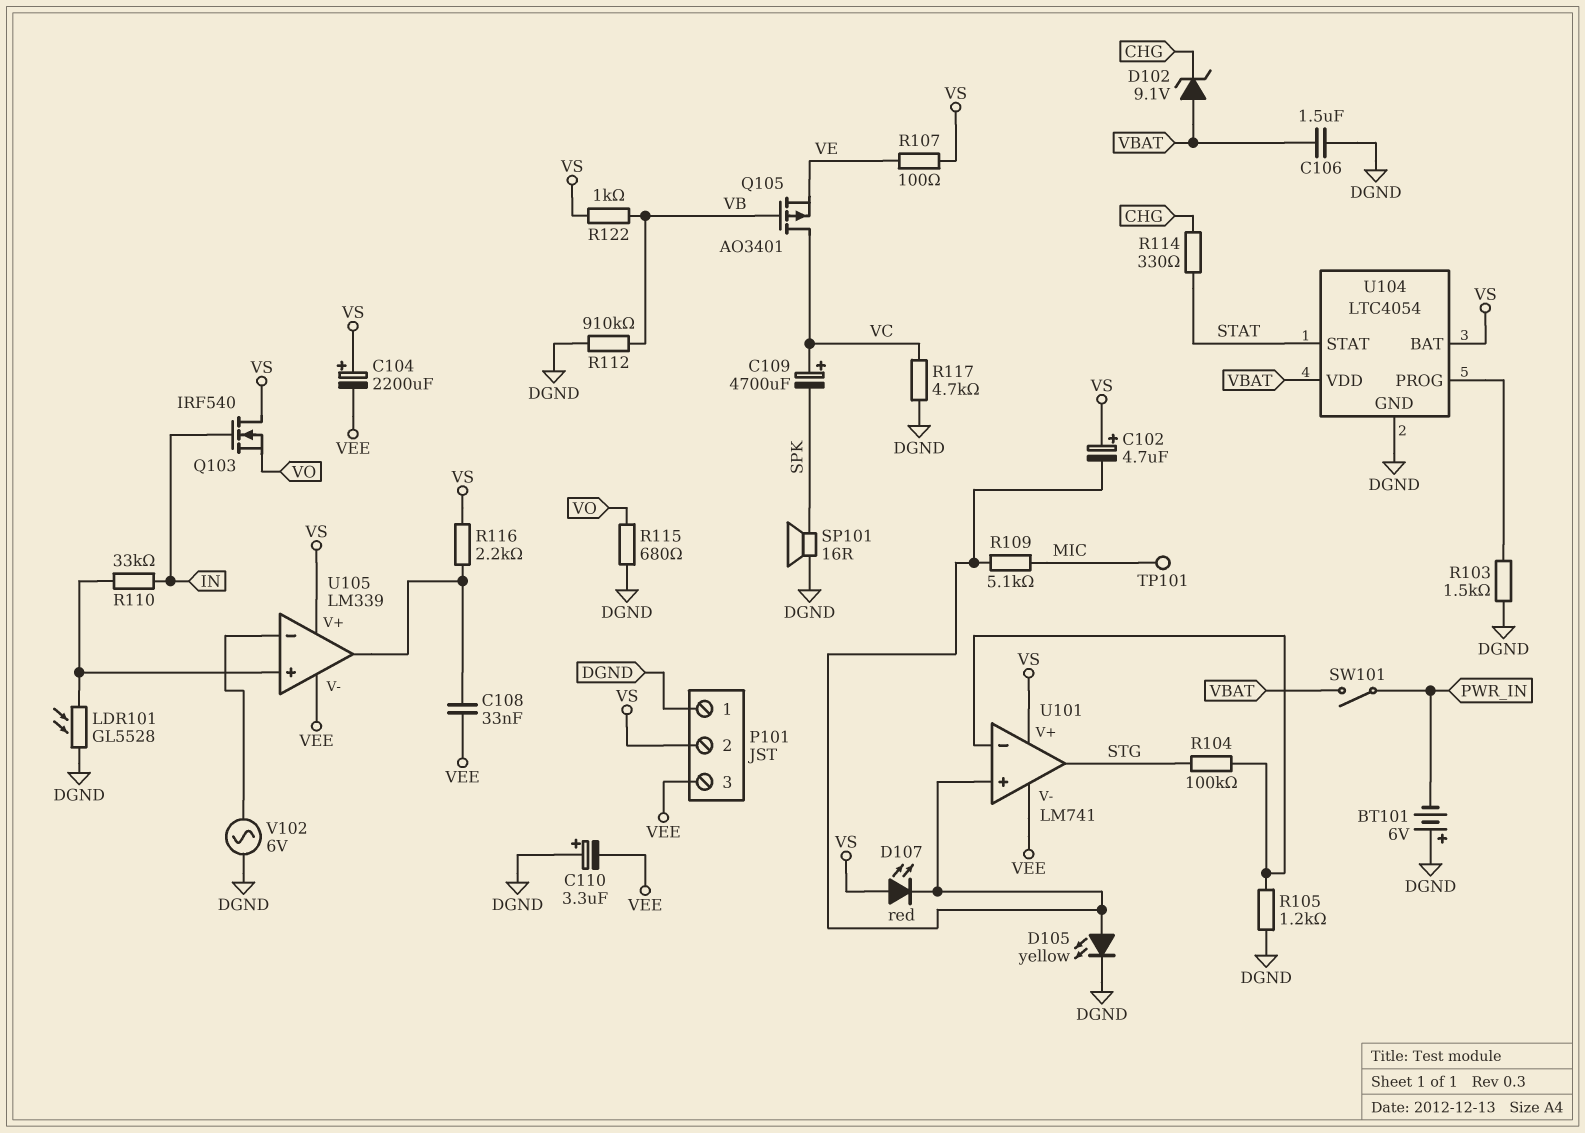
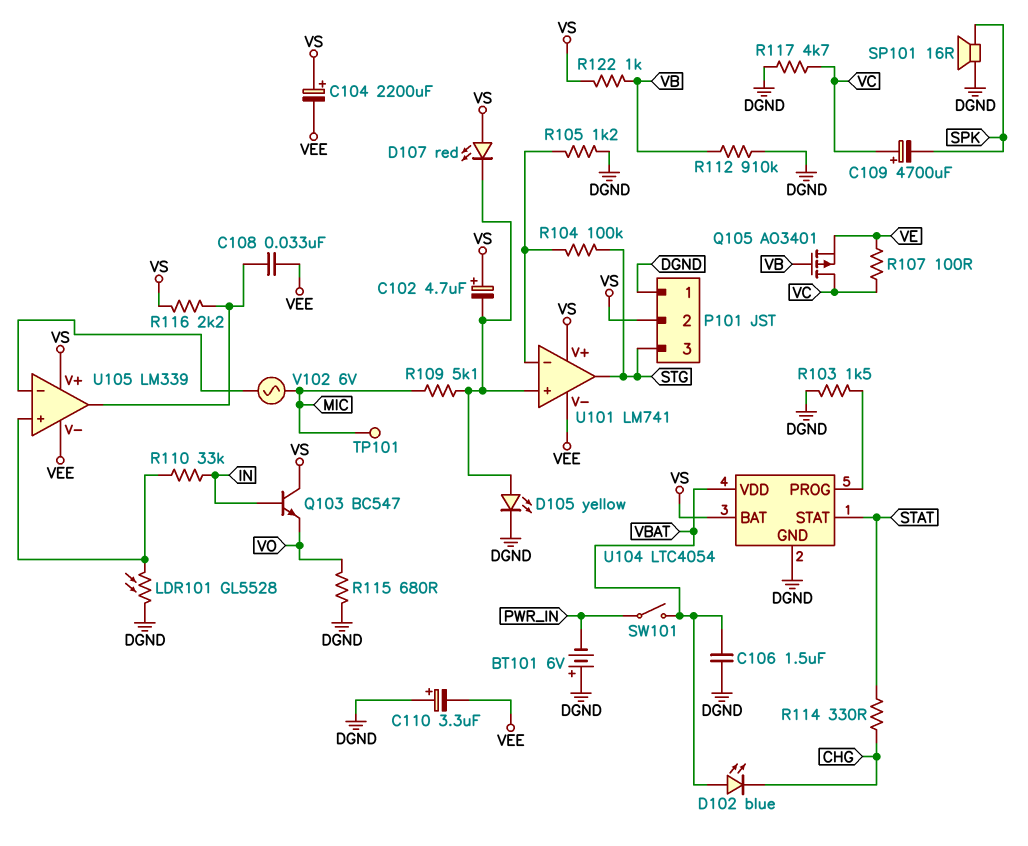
D102: zener 9.1V (A VBAT, K CHG) -> LED blue (A VBAT, K CHG)
P101 pin 3: VEE -> STG
Q103: NMOS IRF540 (G IN, D VS, S VO) -> NPN BC547 (B IN, C VS, E VO)
R107: 100 (VE, VS) -> 100 (VC, VE)
V102: AC 6V (DGND, U105/in-) -> AC 6V (MIC, U105/in-)

